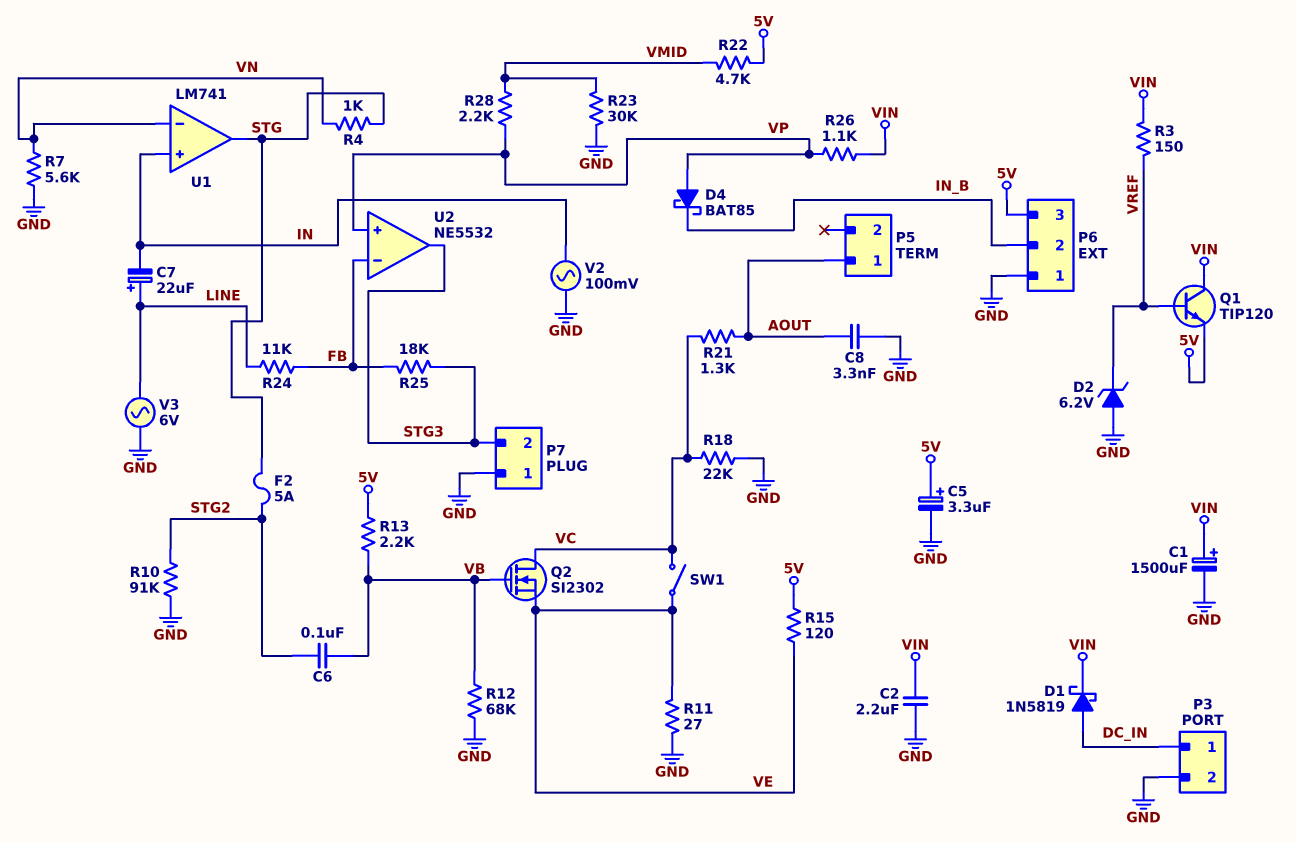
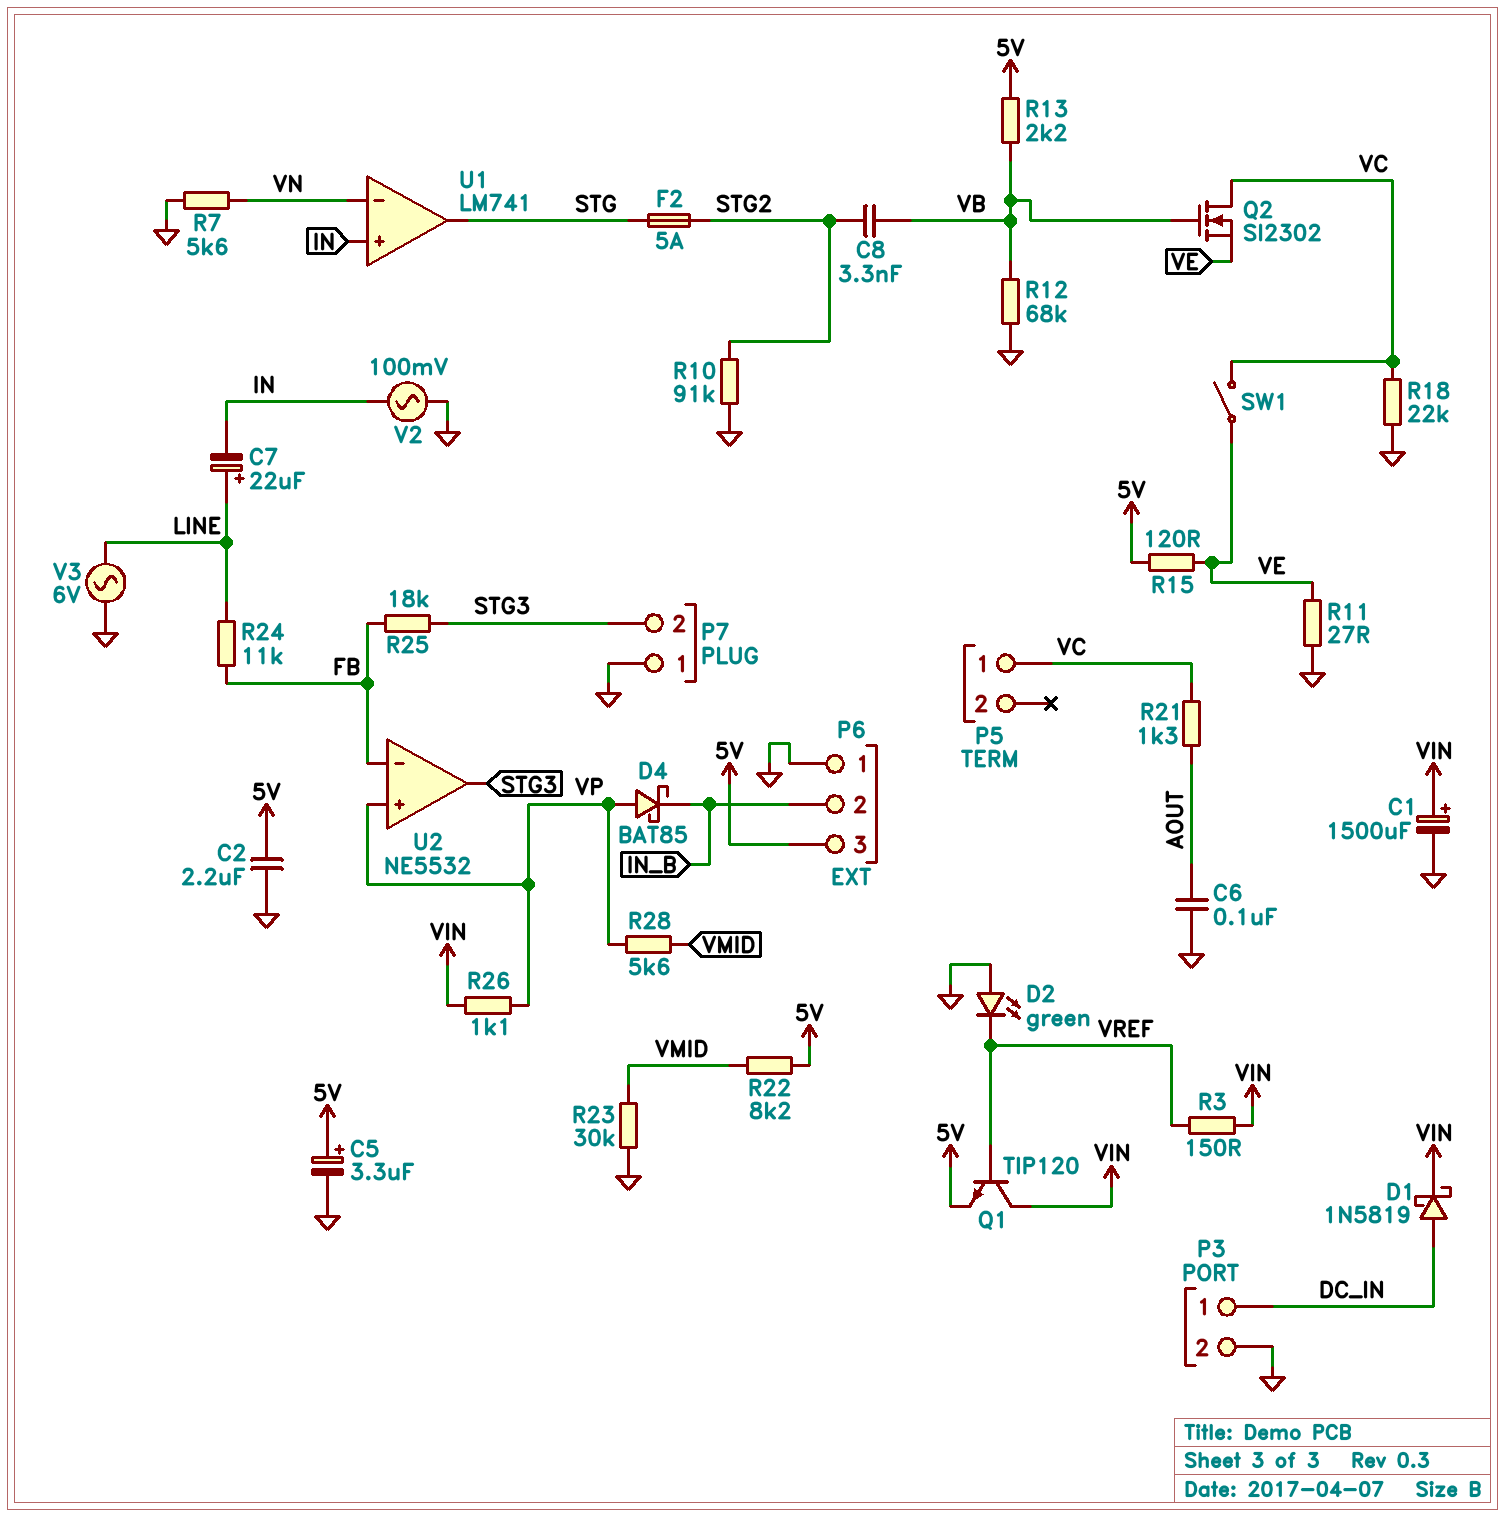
C2: 2.2uF (GND, VIN) -> 2.2uF (5V, GND)
C6: 100nF (STG2, VB) -> 100nF (AOUT, GND)
C8: 3.3nF (AOUT, GND) -> 3.3nF (STG2, VB)
D2: zener 6.2V (A GND, K VREF) -> LED green (A GND, K VREF)
P5 pin 1: AOUT -> VC
R4: 1k (STG, VN) -> none
R22: 4.7k (5V, VMID) -> 8.2k (5V, VMID)
R28: 2.2k (VMID, VP) -> 5.6k (VMID, VP)

